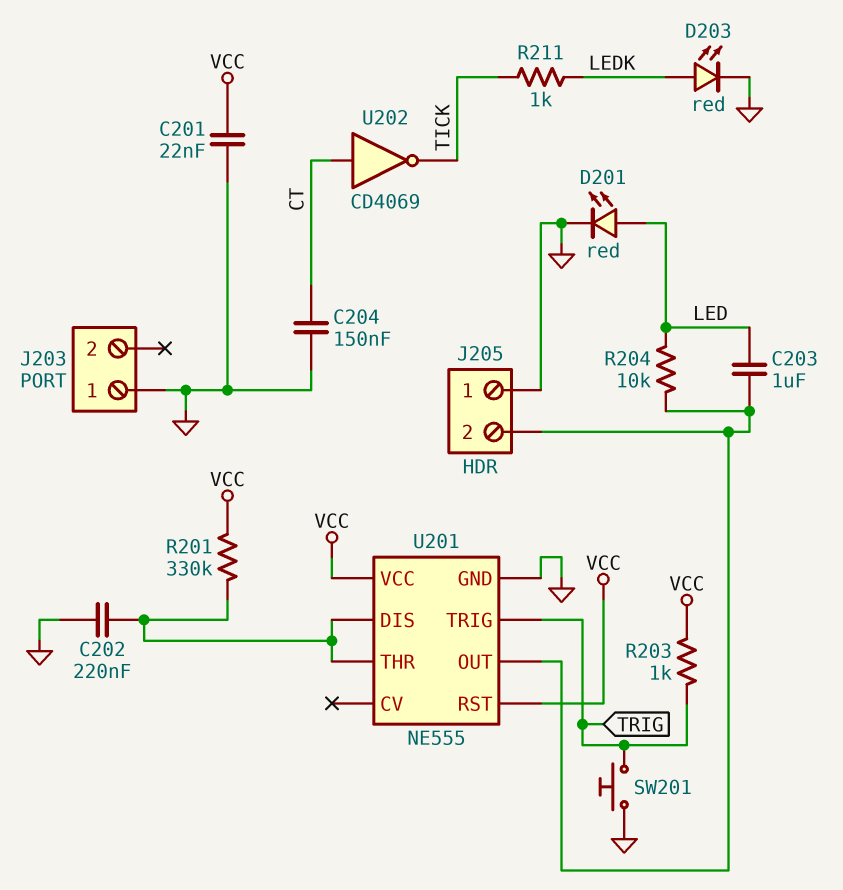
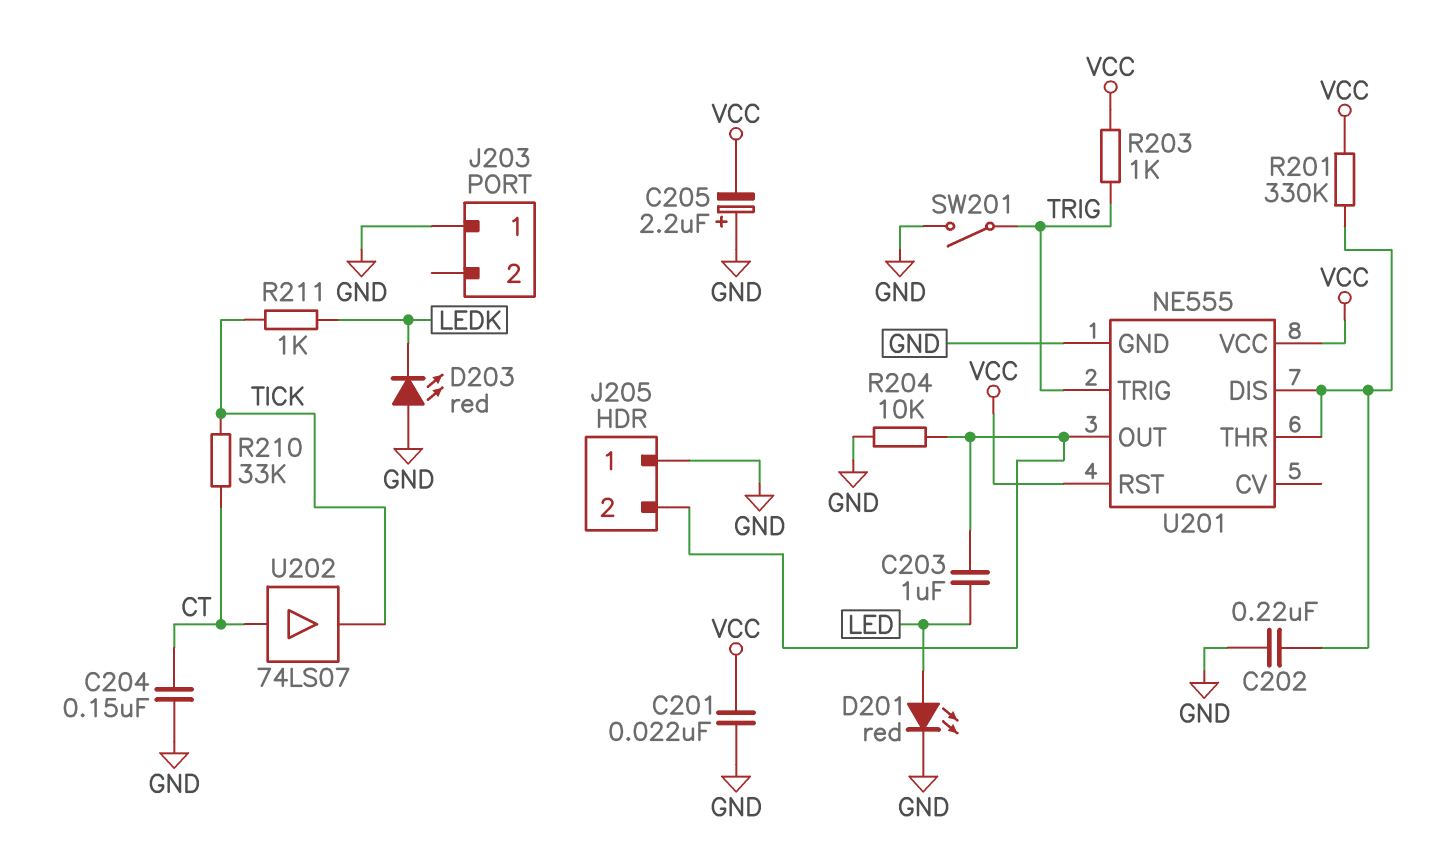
C205: none -> 2.2uF (plus GND, minus VCC)
D203: LED red (A LEDK, K GND) -> LED red (A GND, K LEDK)
R204: 10k (J205/2, LED) -> 10k (GND, J205/2)
R210: none -> 33k (CT, TICK)
SW201: button (GND, TRIG) -> switch (GND, TRIG)
U202: NOT CD4069 (in CT, out TICK) -> buffer 74LS07 (in CT, out TICK)

